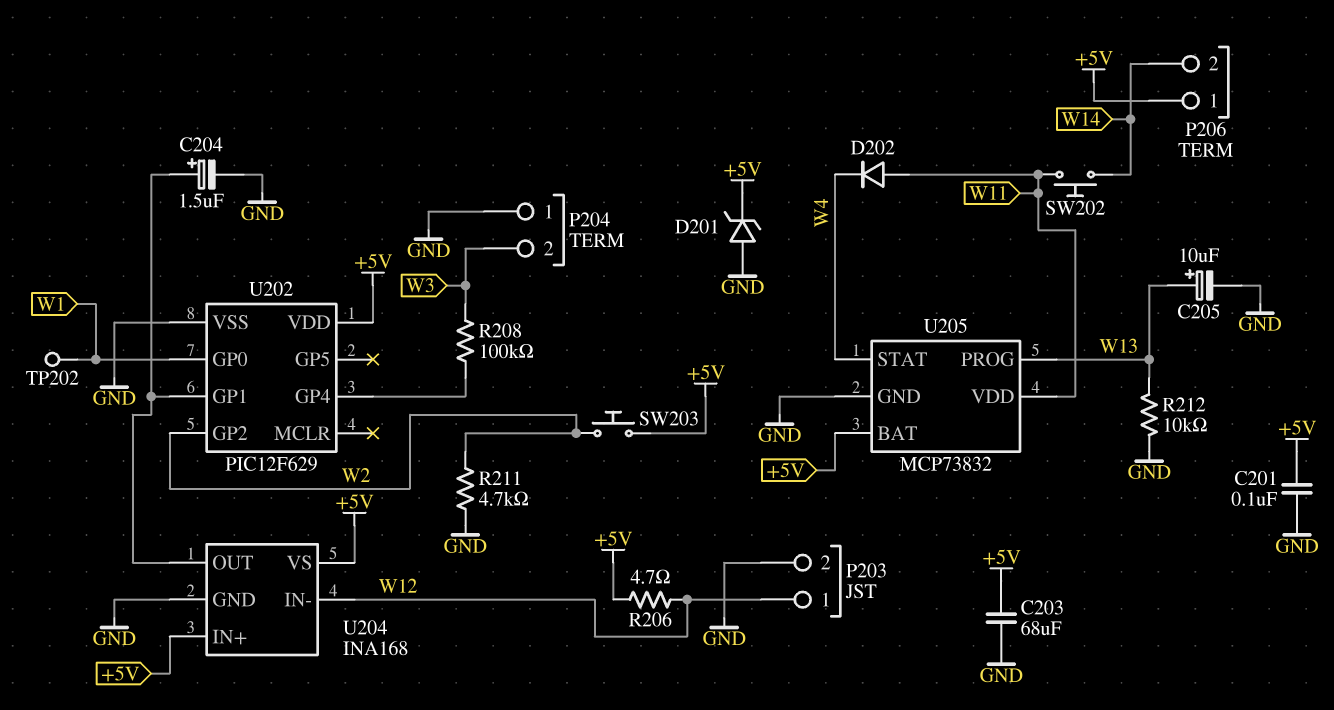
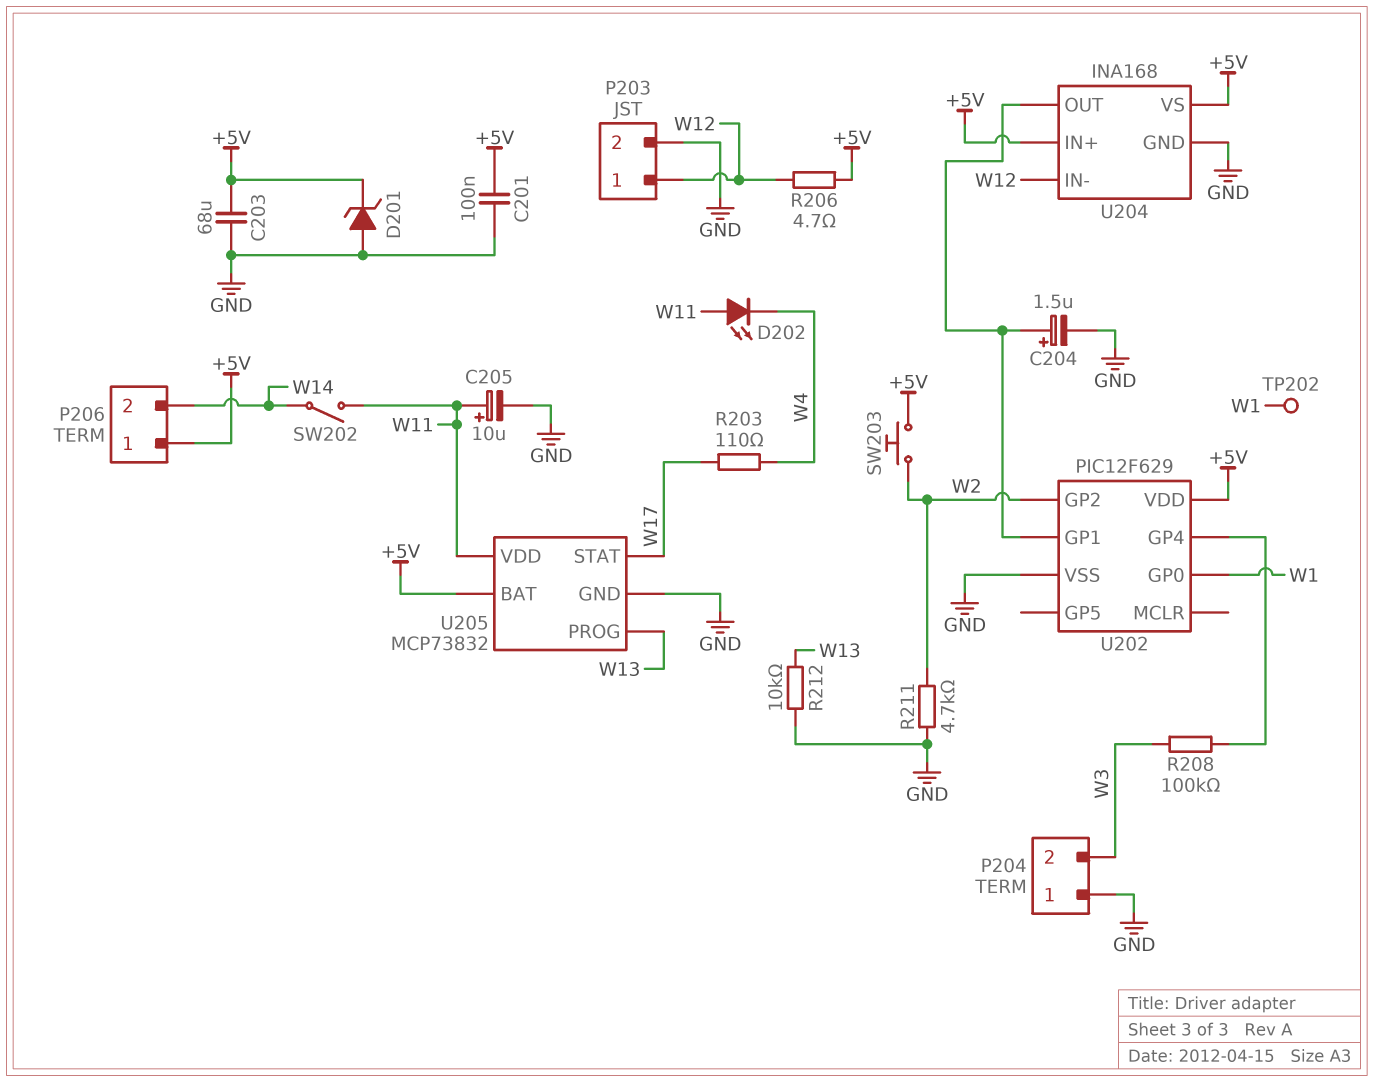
C205: 10uF (plus W13, minus GND) -> 10uF (plus W11, minus GND)
D202: diode (A W11, K W4) -> LED (A W11, K W4)
R203: none -> 110 (W4, W17)
SW202: button (W11, W14) -> switch (W11, W14)
U205 pin STAT: W4 -> W17

